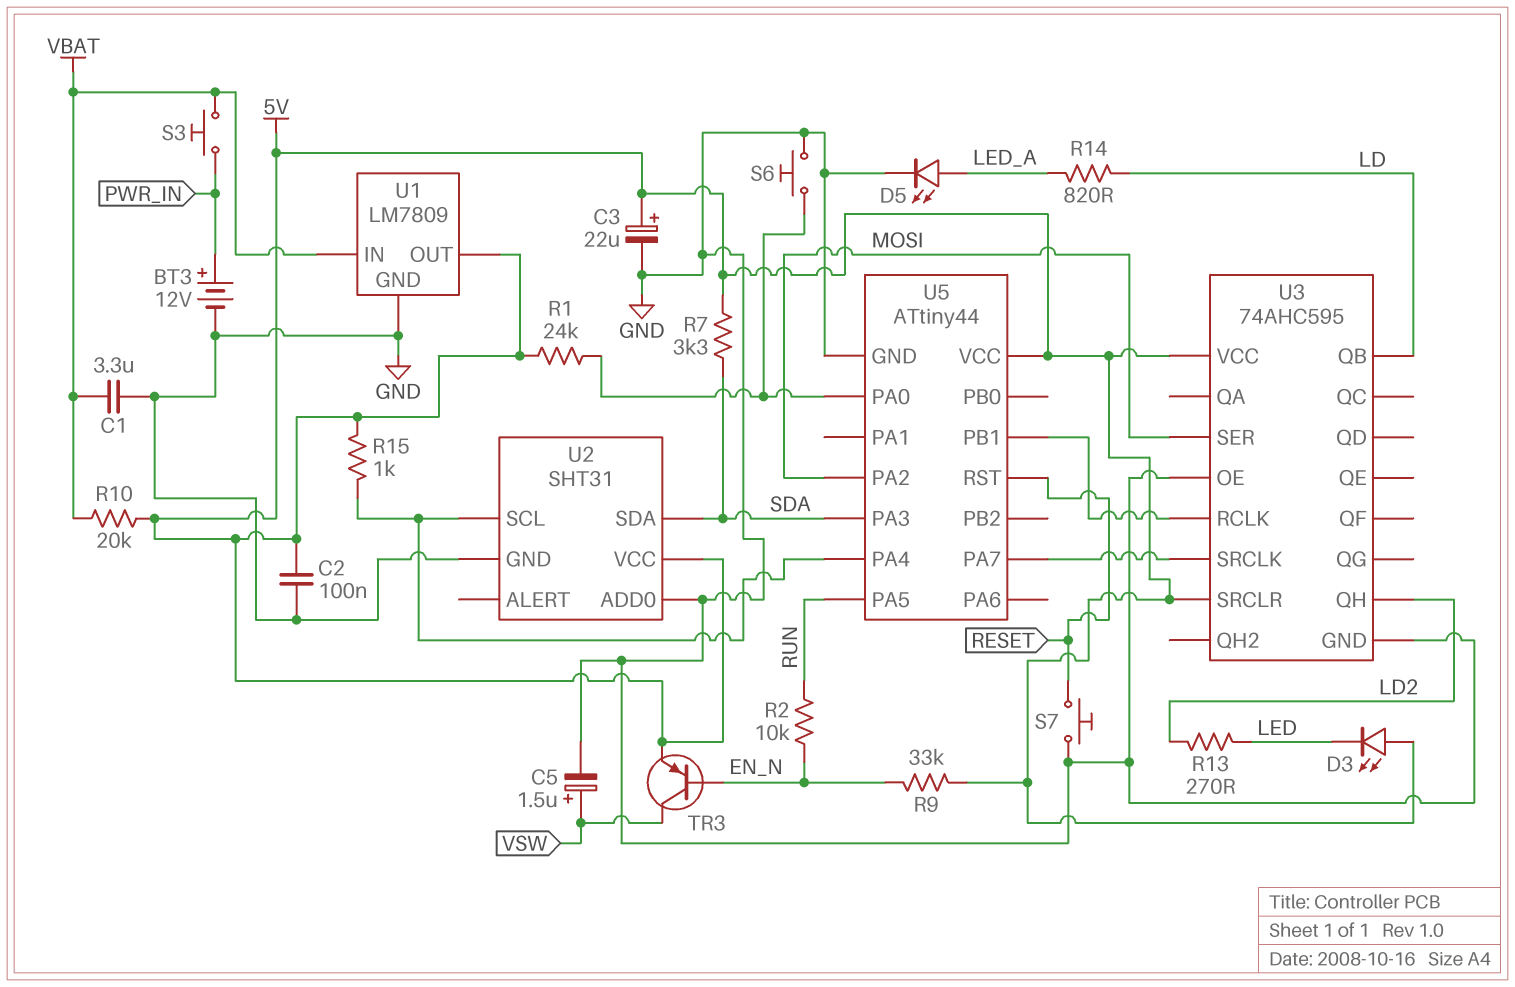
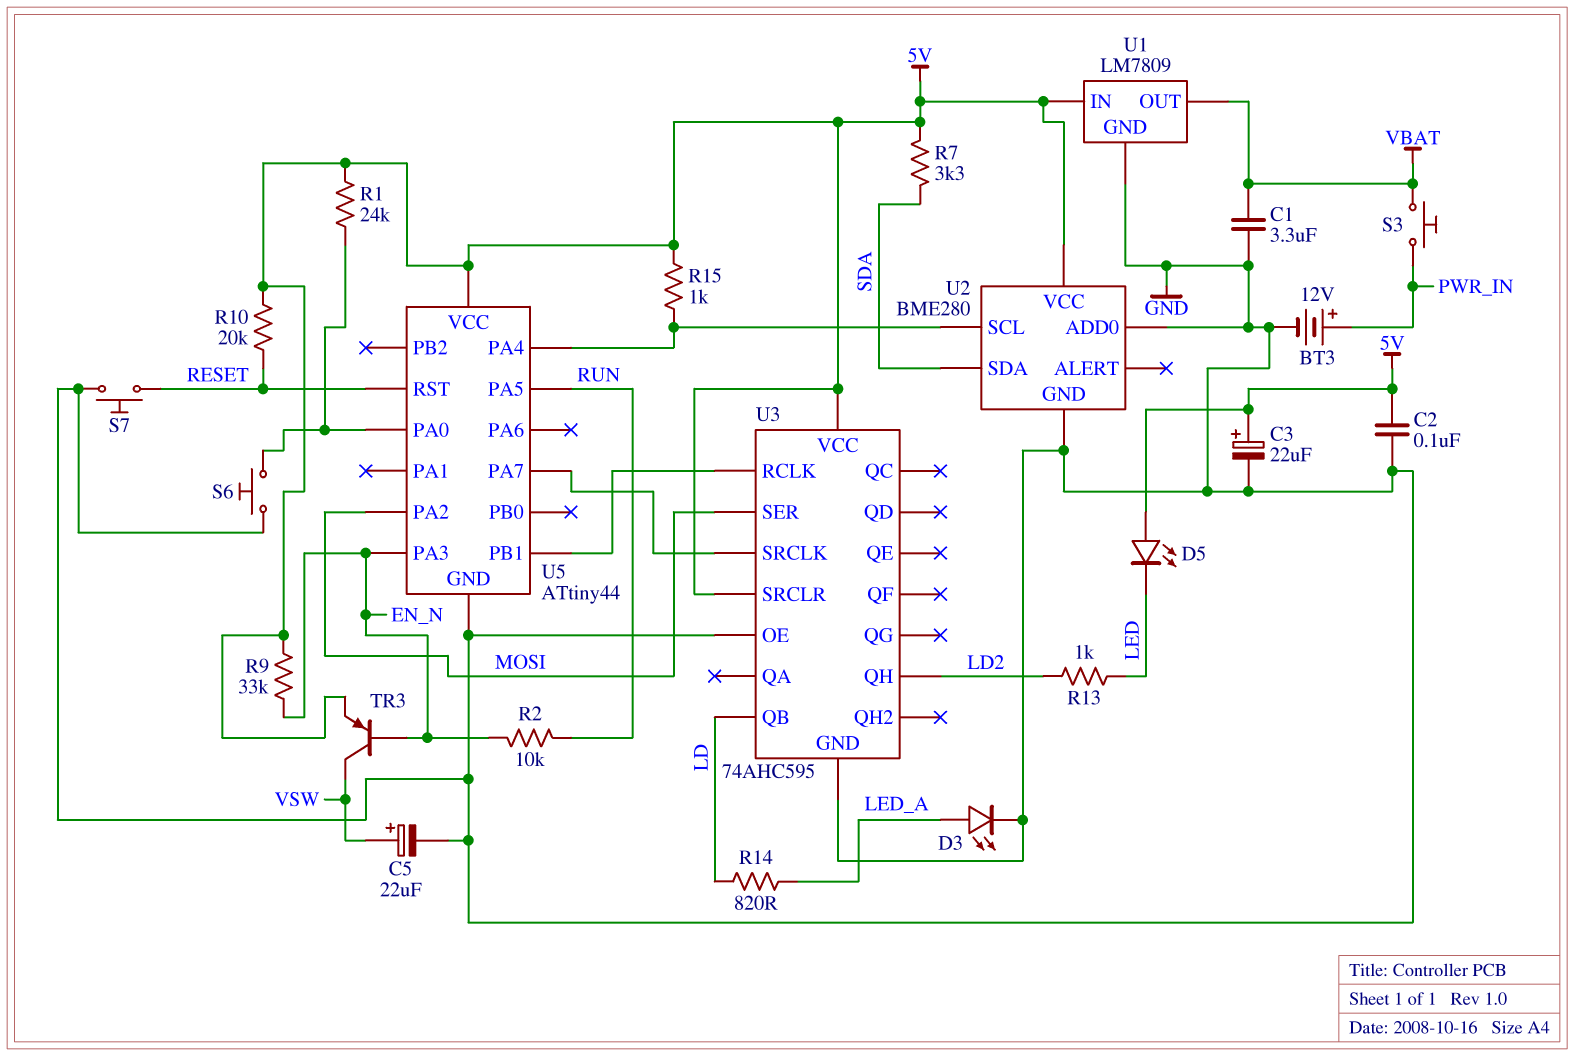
C5: 1.5uF (plus VSW, minus GND) -> 22uF (plus VSW, minus GND)
D3: LED (A 5V, K LED) -> LED (A LED_A, K GND)
D5: LED (A LED_A, K GND) -> LED (A 5V, K LED)
R10: 20k (5V, VBAT) -> 20k (5V, RESET)
R13: 270 (LD2, LED) -> 1k (LD2, LED)
U1 pin IN: VBAT -> 5V
U1 pin OUT: 5V -> VBAT
U2: SHT31 -> BME280
U5 pin PA3: SDA -> EN_N

